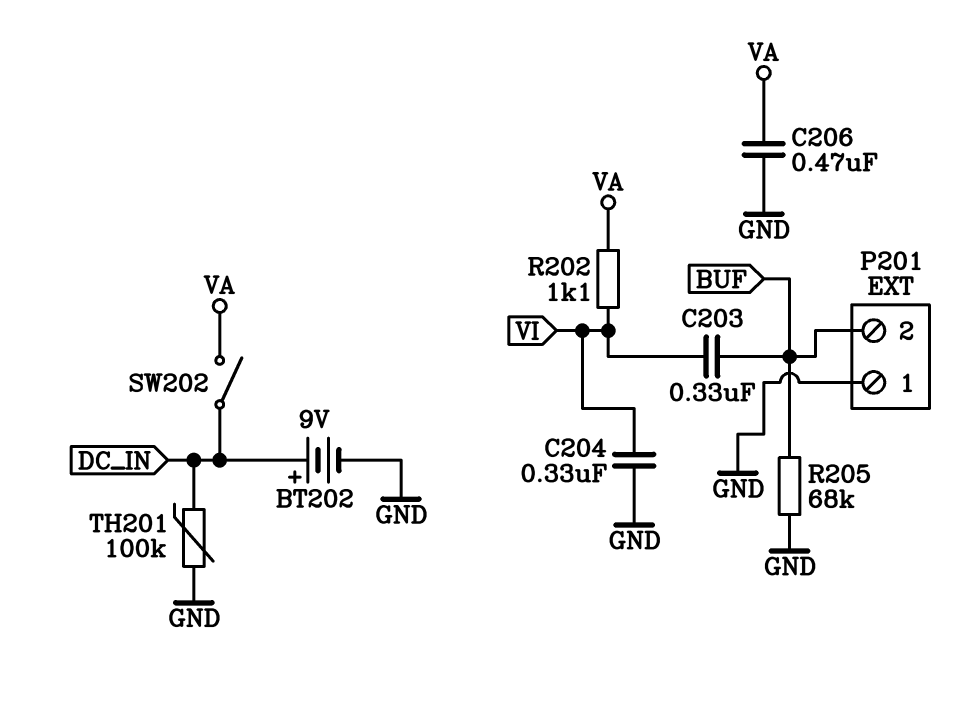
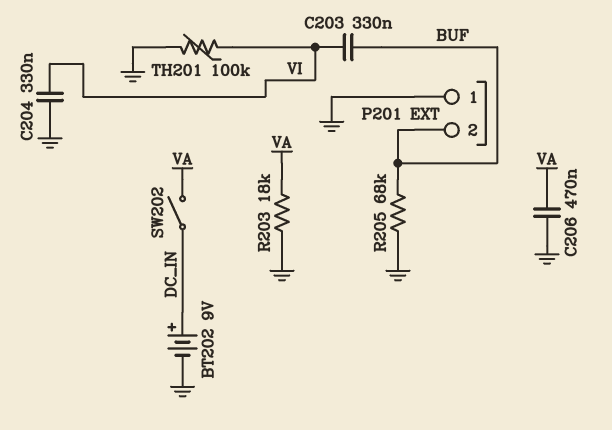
R202: 1.1k (VA, VI) -> none
R203: none -> 18k (GND, VA)
TH201: 100k (DC_IN, GND) -> 100k (GND, VI)

